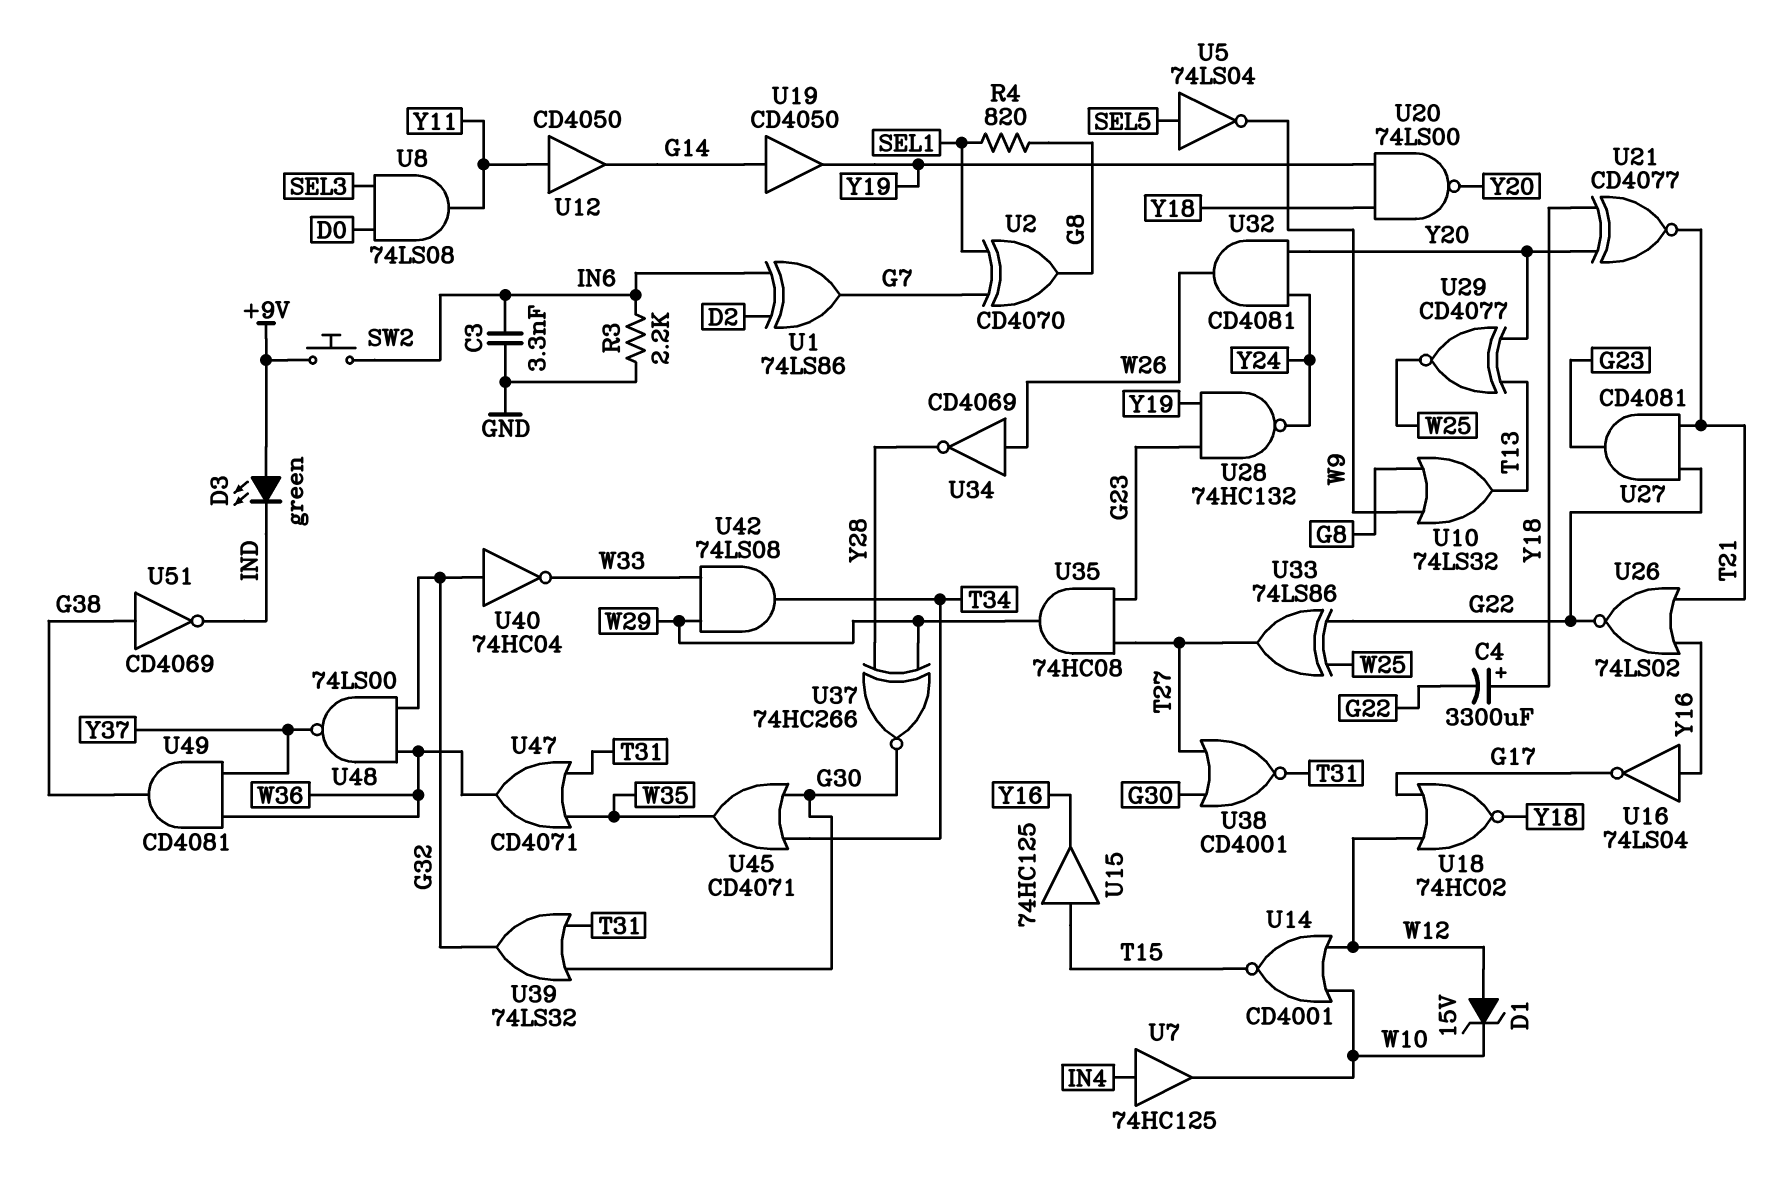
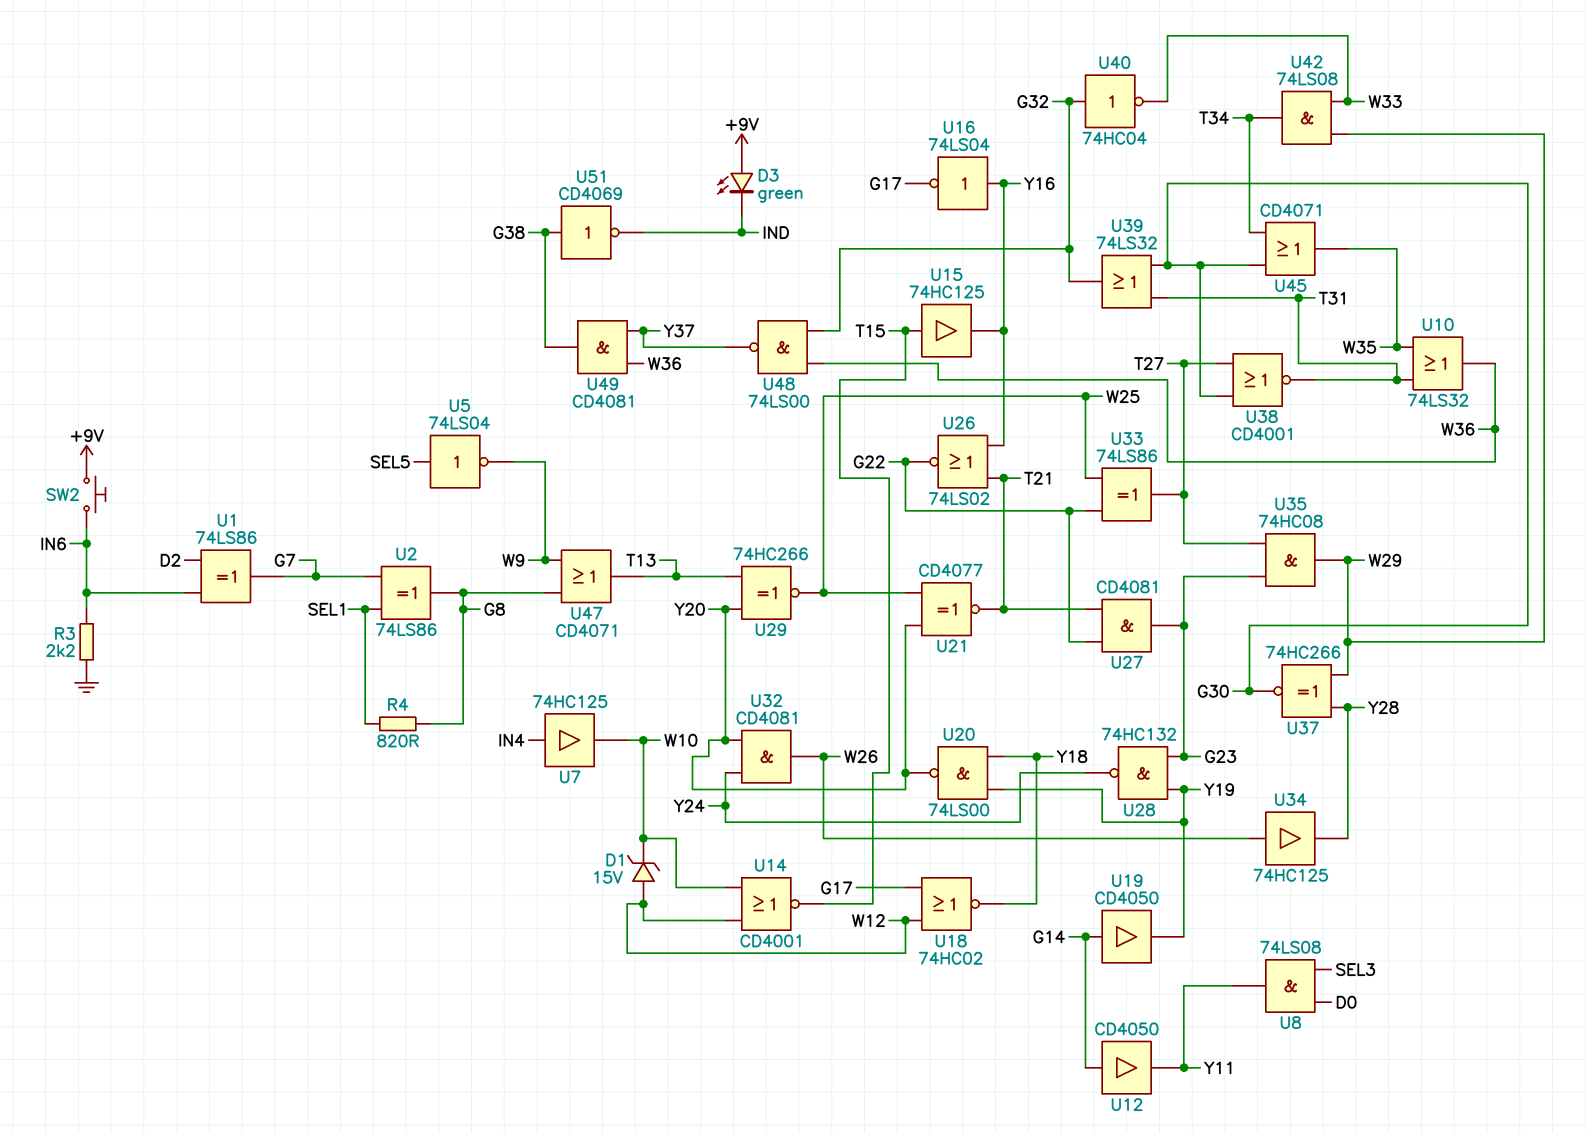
C3: 3.3nF (GND, IN6) -> none
C4: 3300uF (plus Y18, minus G22) -> none
U2: XOR CD4070 (in G7, in SEL1, out G8) -> XOR 74LS86 (in G7, in SEL1, out G8)
U10: OR 74LS32 (in G8, in W9, out T13) -> OR 74LS32 (in T31, in W35, out W36)
U12: buffer CD4050 (in Y11, out G14) -> buffer CD4050 (in G14, out Y11)
U21: XNOR CD4077 (in Y18, in Y20, out T21) -> XNOR CD4077 (in W25, in Y20, out T21)
U29: XNOR CD4077 (in T13, in Y20, out W25) -> XNOR 74HC266 (in T13, in Y20, out W25)
U34: NOT CD4069 (in W26, out Y28) -> buffer 74HC125 (in W26, out Y28)
U47: OR CD4071 (in T31, in W35, out W36) -> OR CD4071 (in G8, in W9, out T13)

